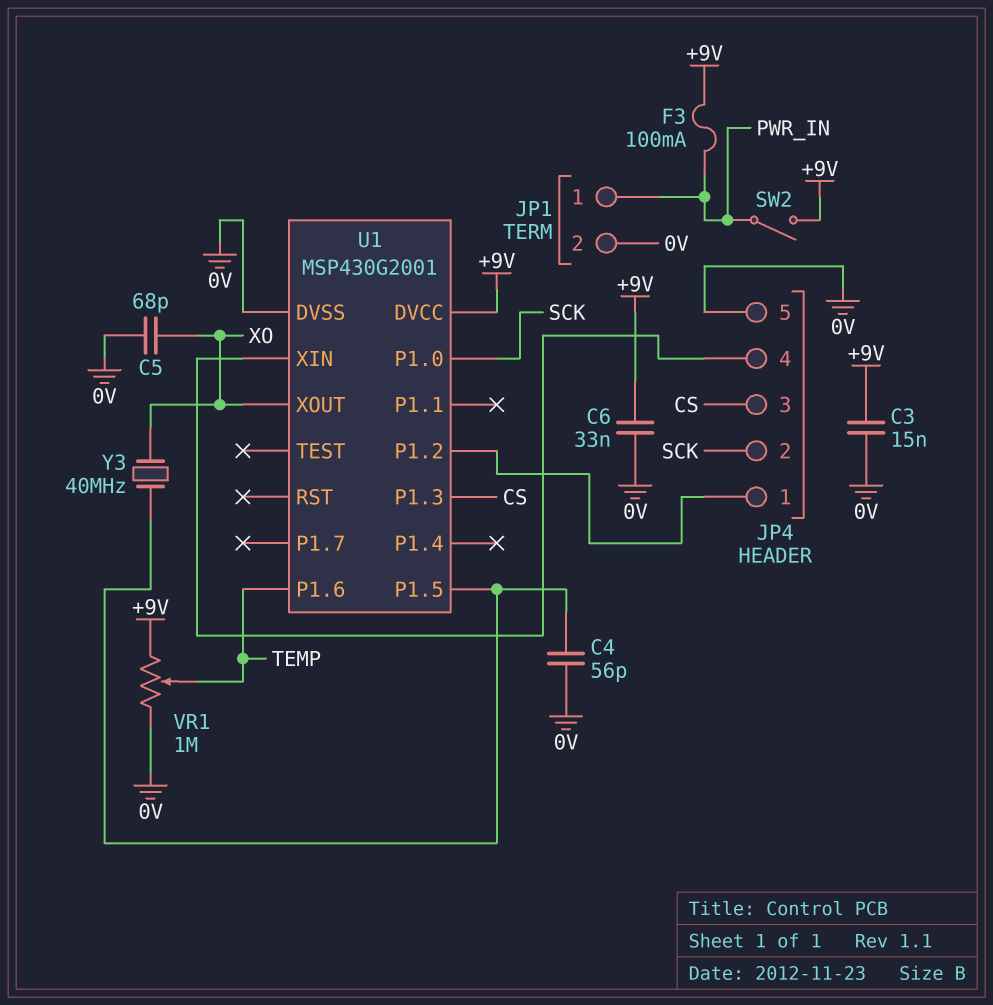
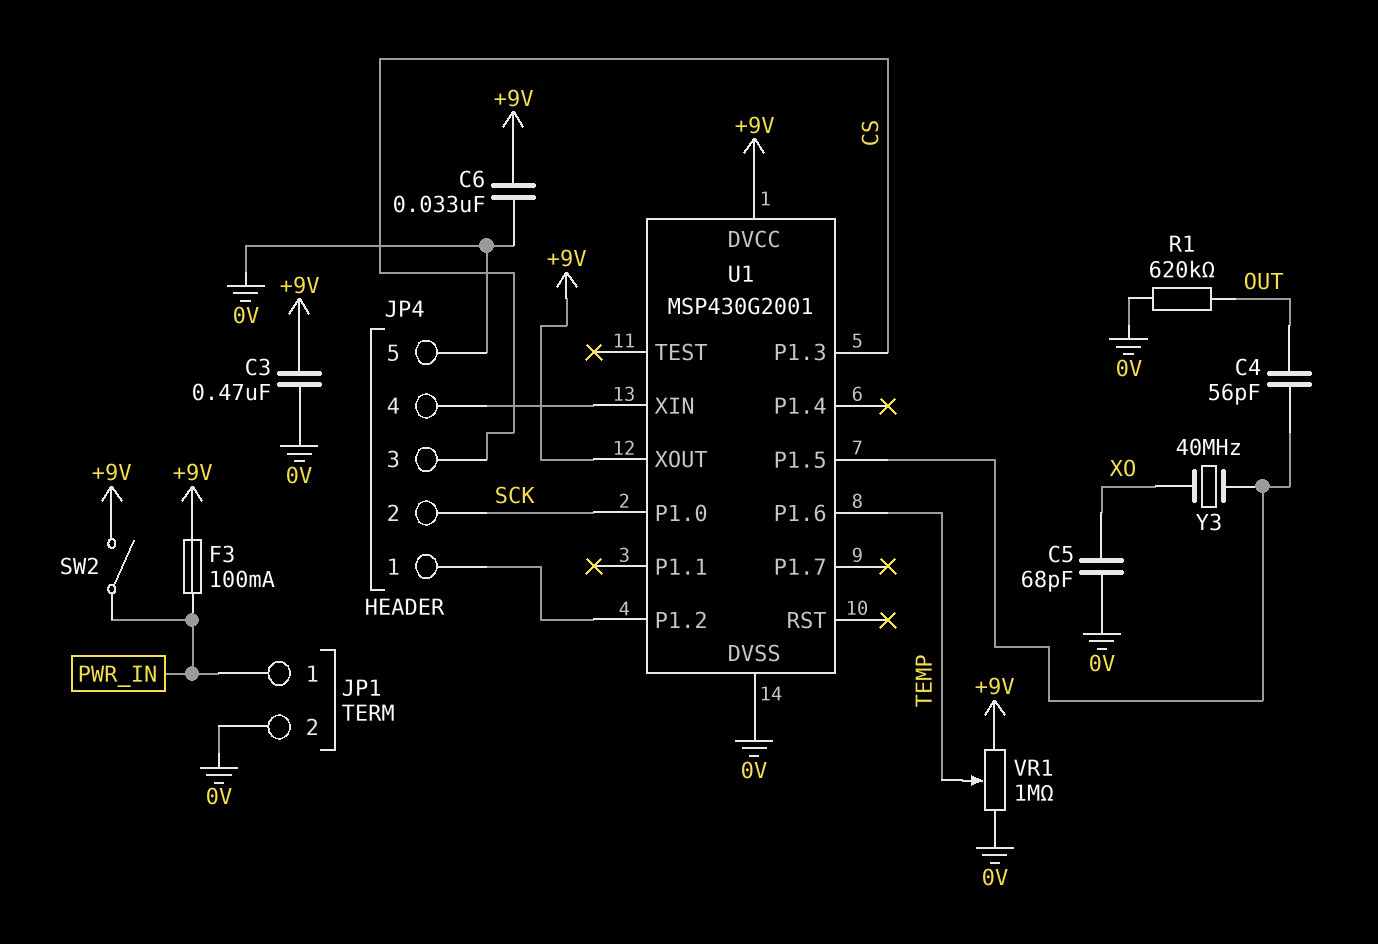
C3: 15nF (+9V, 0V) -> 470nF (+9V, 0V)
C4: 56pF (0V, U1/P1.5) -> 56pF (OUT, U1/P1.5)
R1: none -> 620k (0V, OUT)
U1 pin XOUT: XO -> +9V

